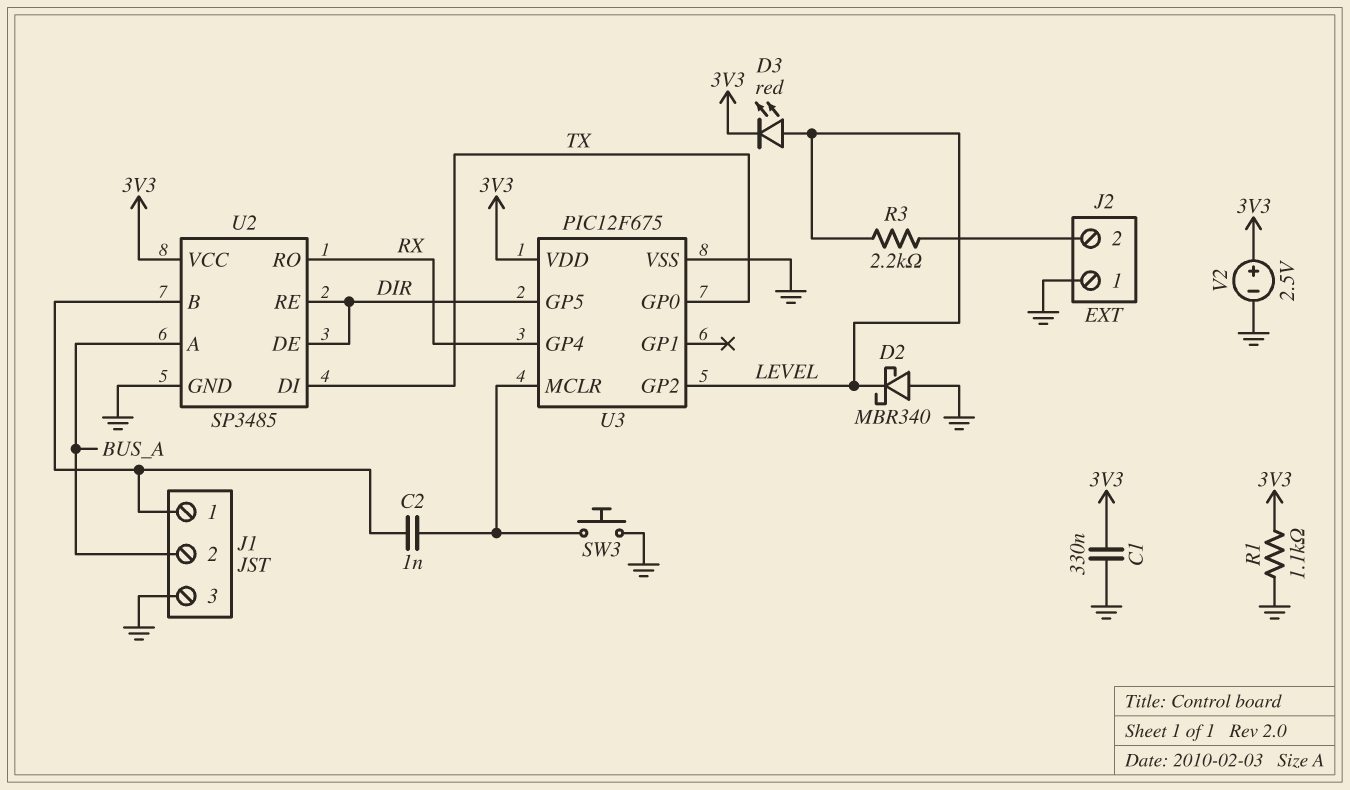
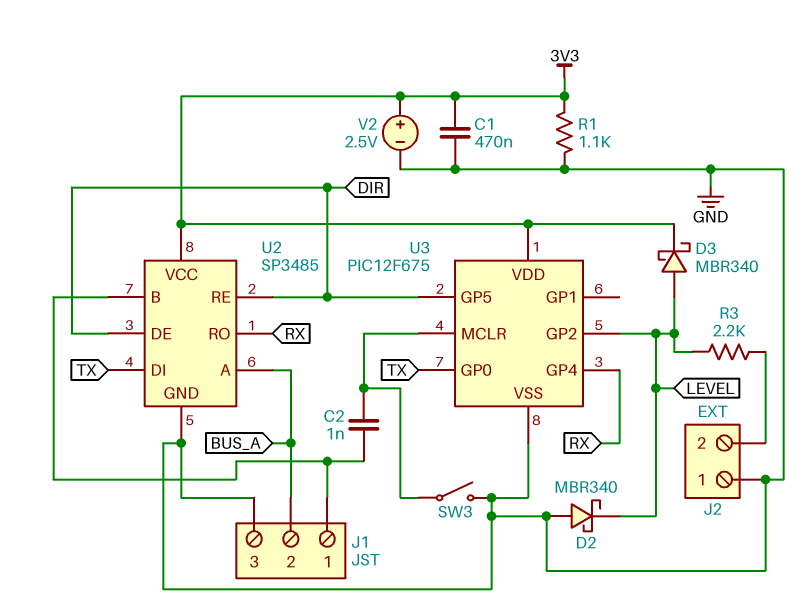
C1: 330nF (3V3, GND) -> 470nF (3V3, GND)
D3: LED red (A LEVEL, K 3V3) -> schottky MBR340 (A LEVEL, K 3V3)
SW3: button (GND, U3/MCLR) -> switch (GND, U3/MCLR)

